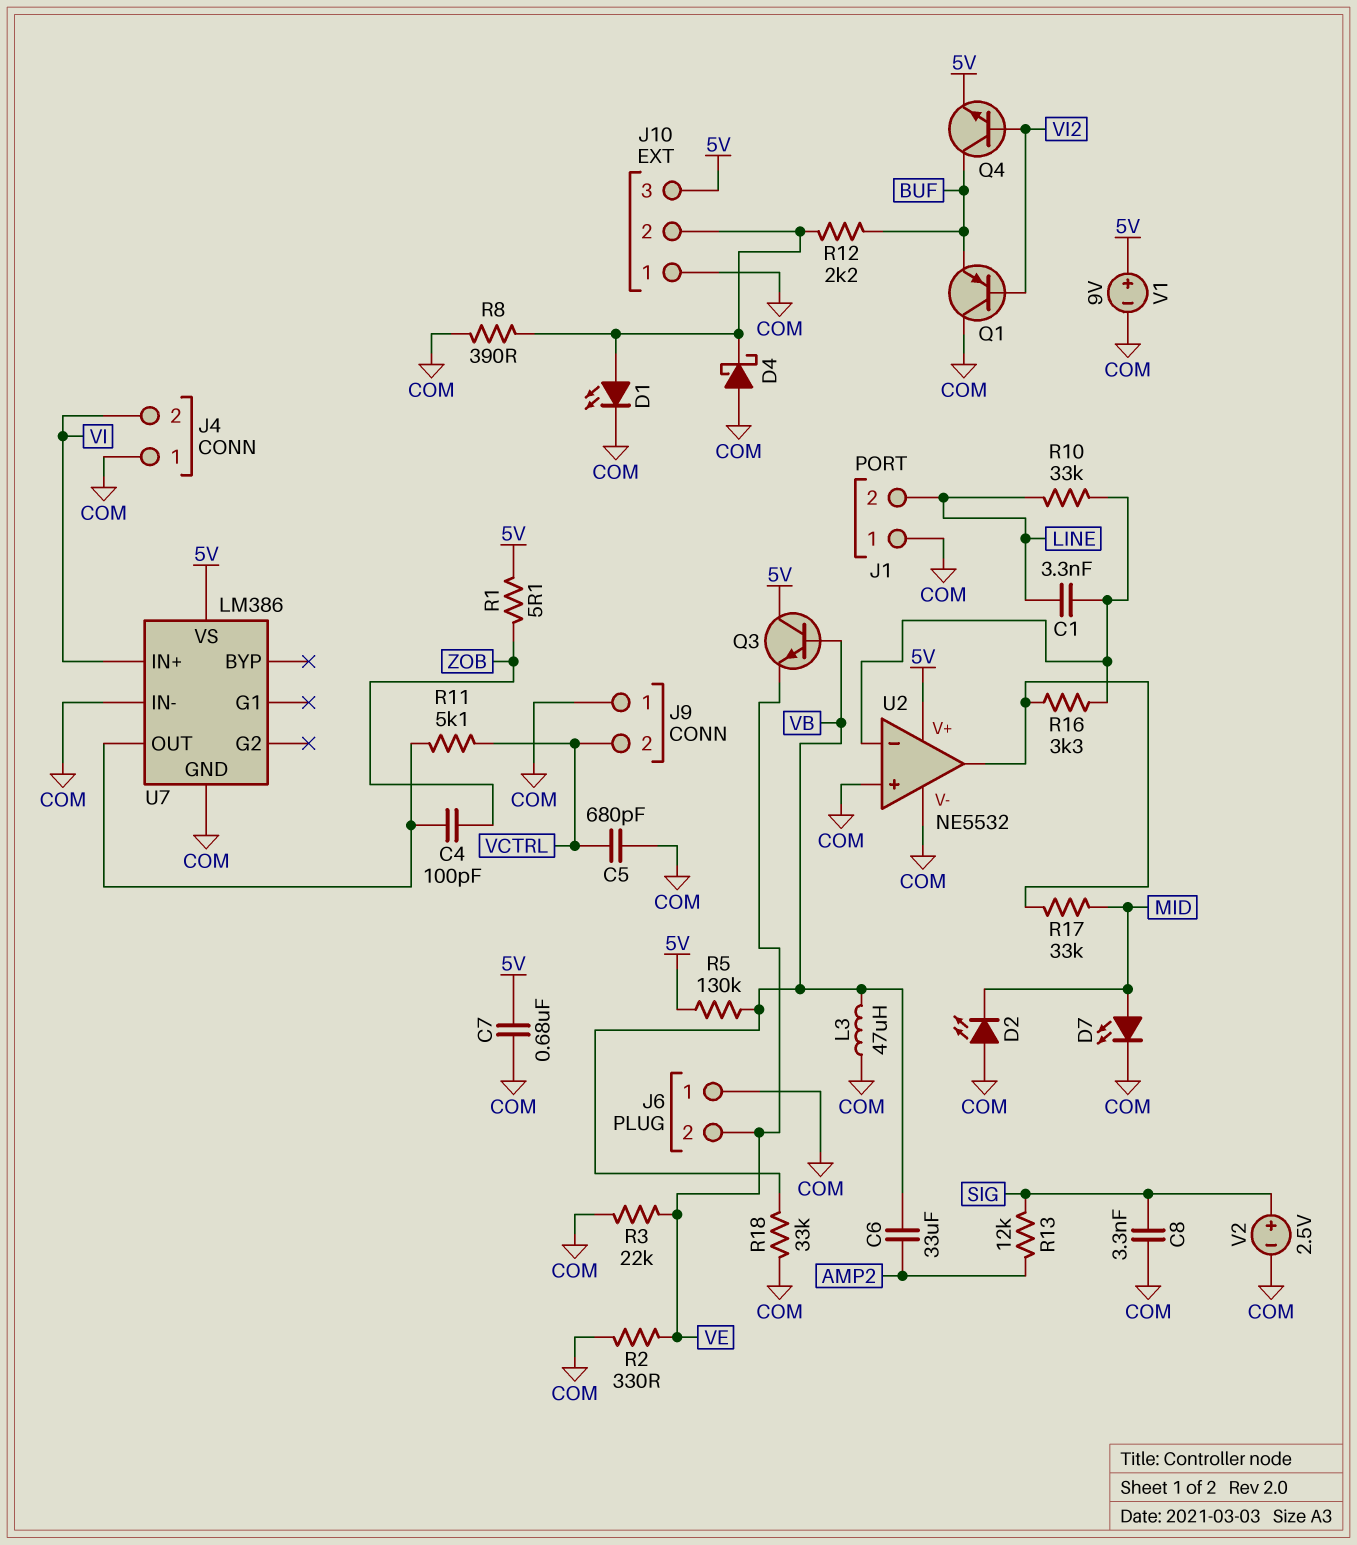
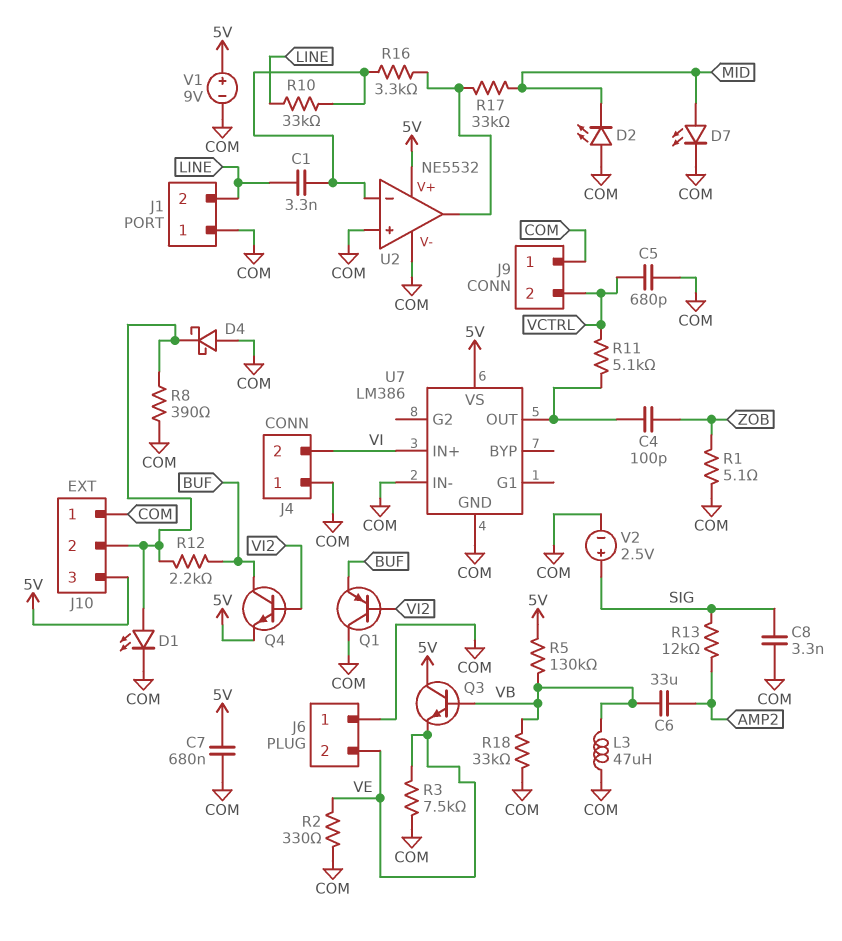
R1: 5.1 (5V, ZOB) -> 5.1 (COM, ZOB)
R3: 22k (COM, VE) -> 7.5k (COM, VE)

